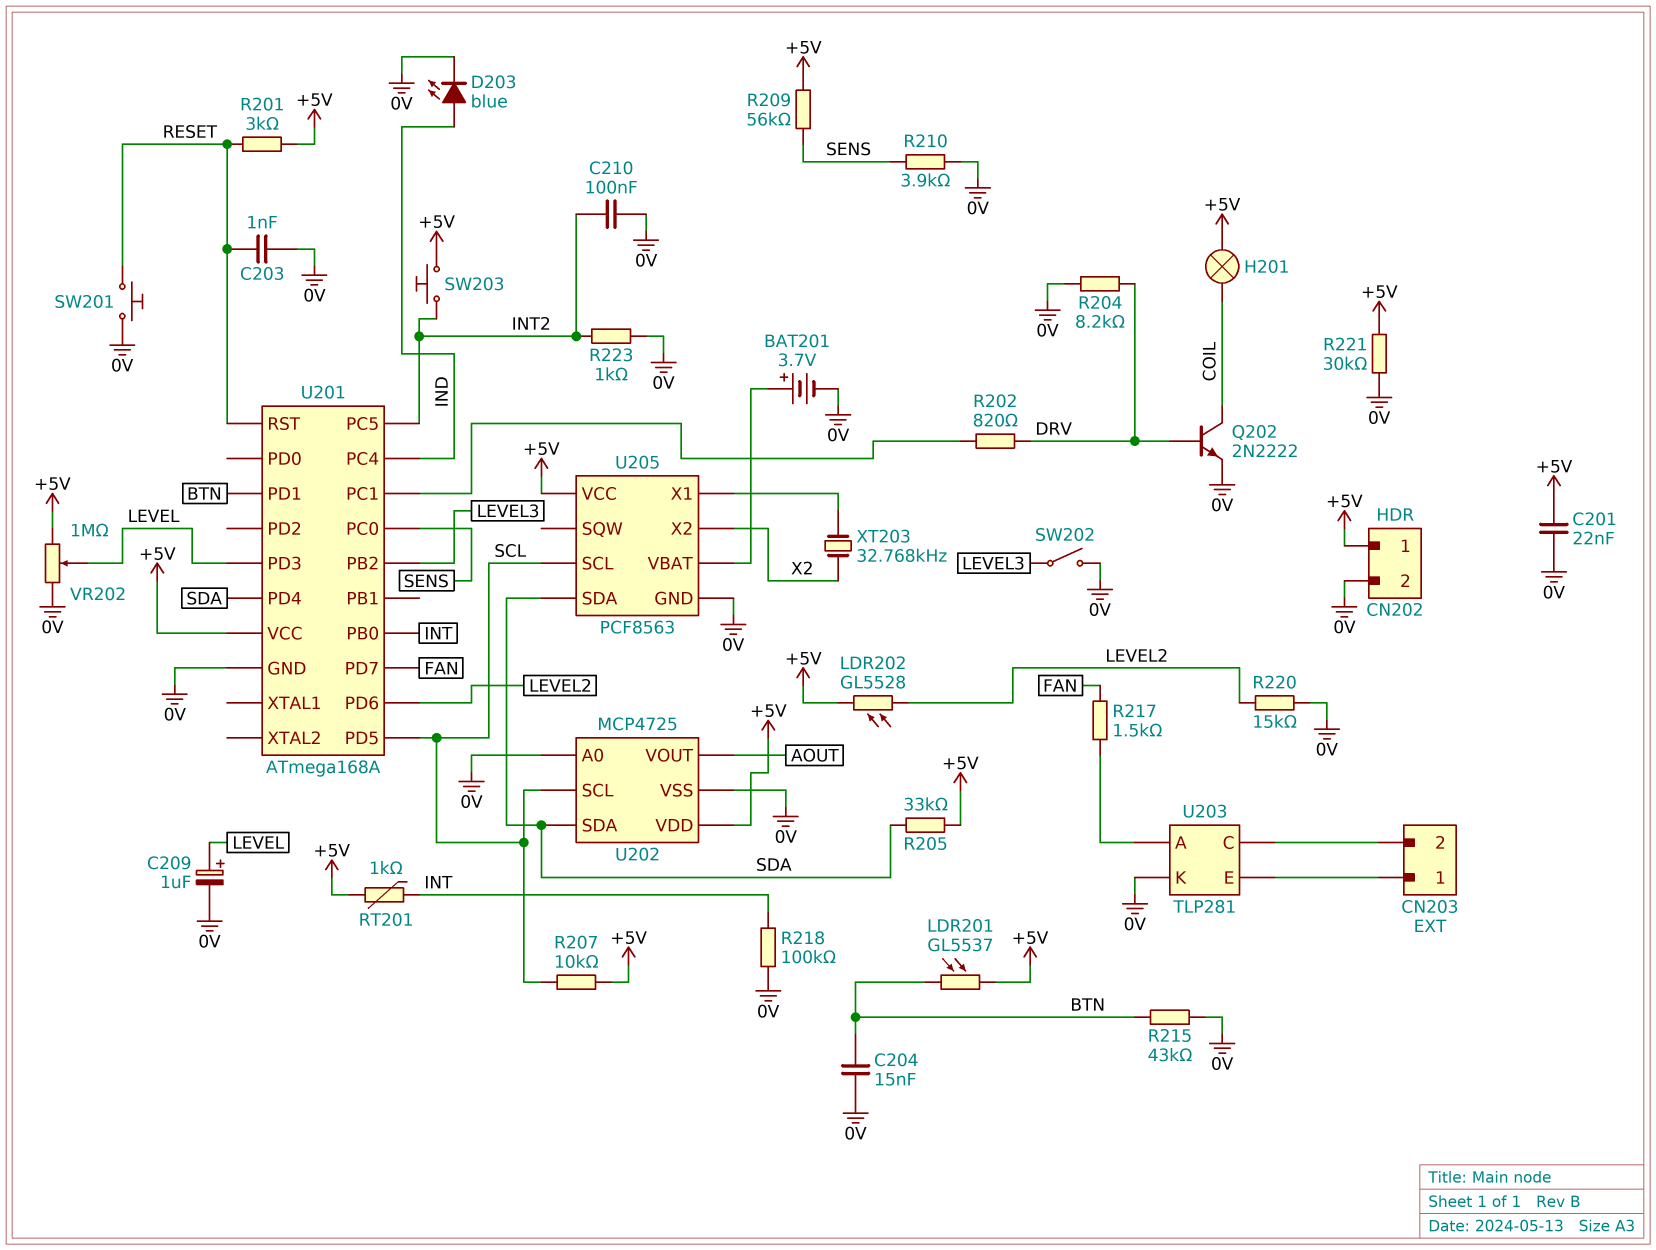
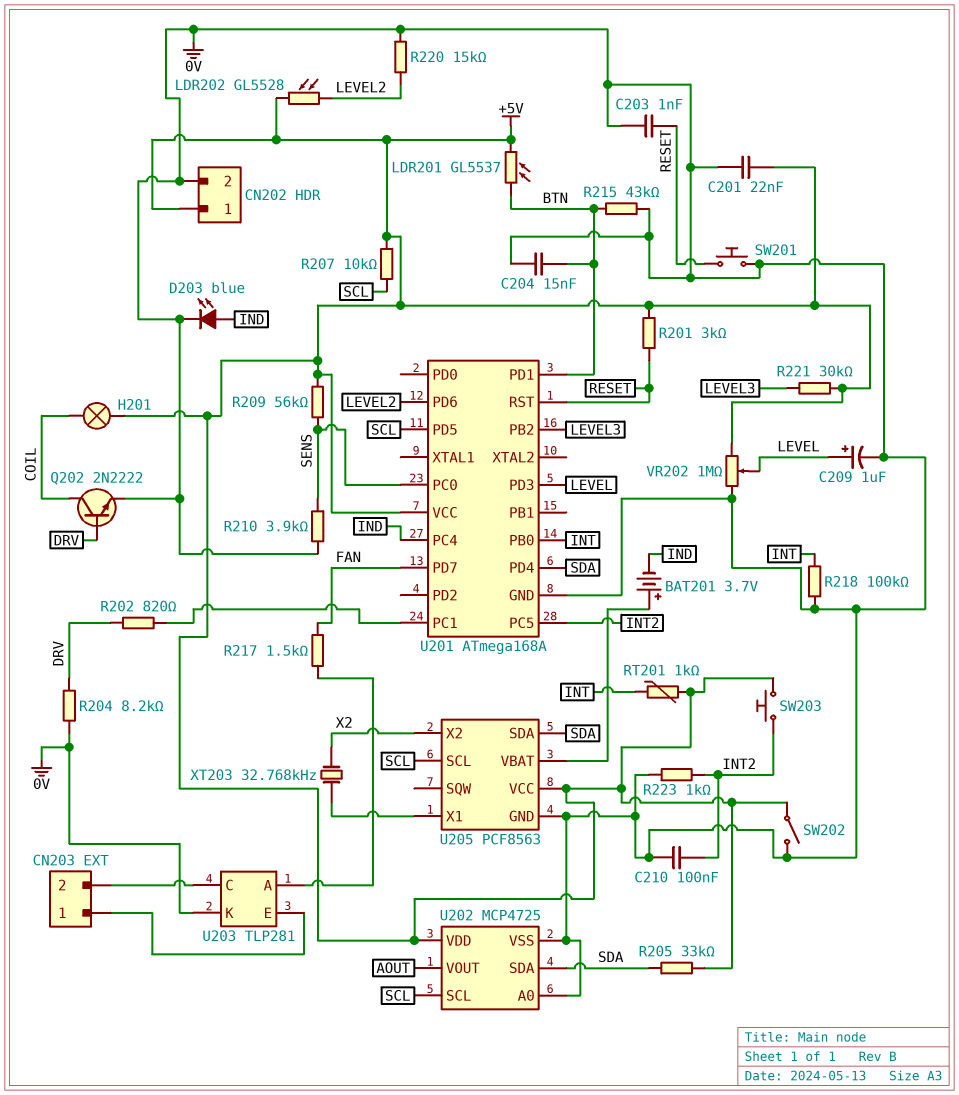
BAT201: 3.7V (plus U205/VBAT, minus 0V) -> 3.7V (plus U205/VBAT, minus IND)
R221: 30k (+5V, 0V) -> 30k (+5V, LEVEL3)
SW202: switch (0V, LEVEL3) -> switch (+5V, 0V)

